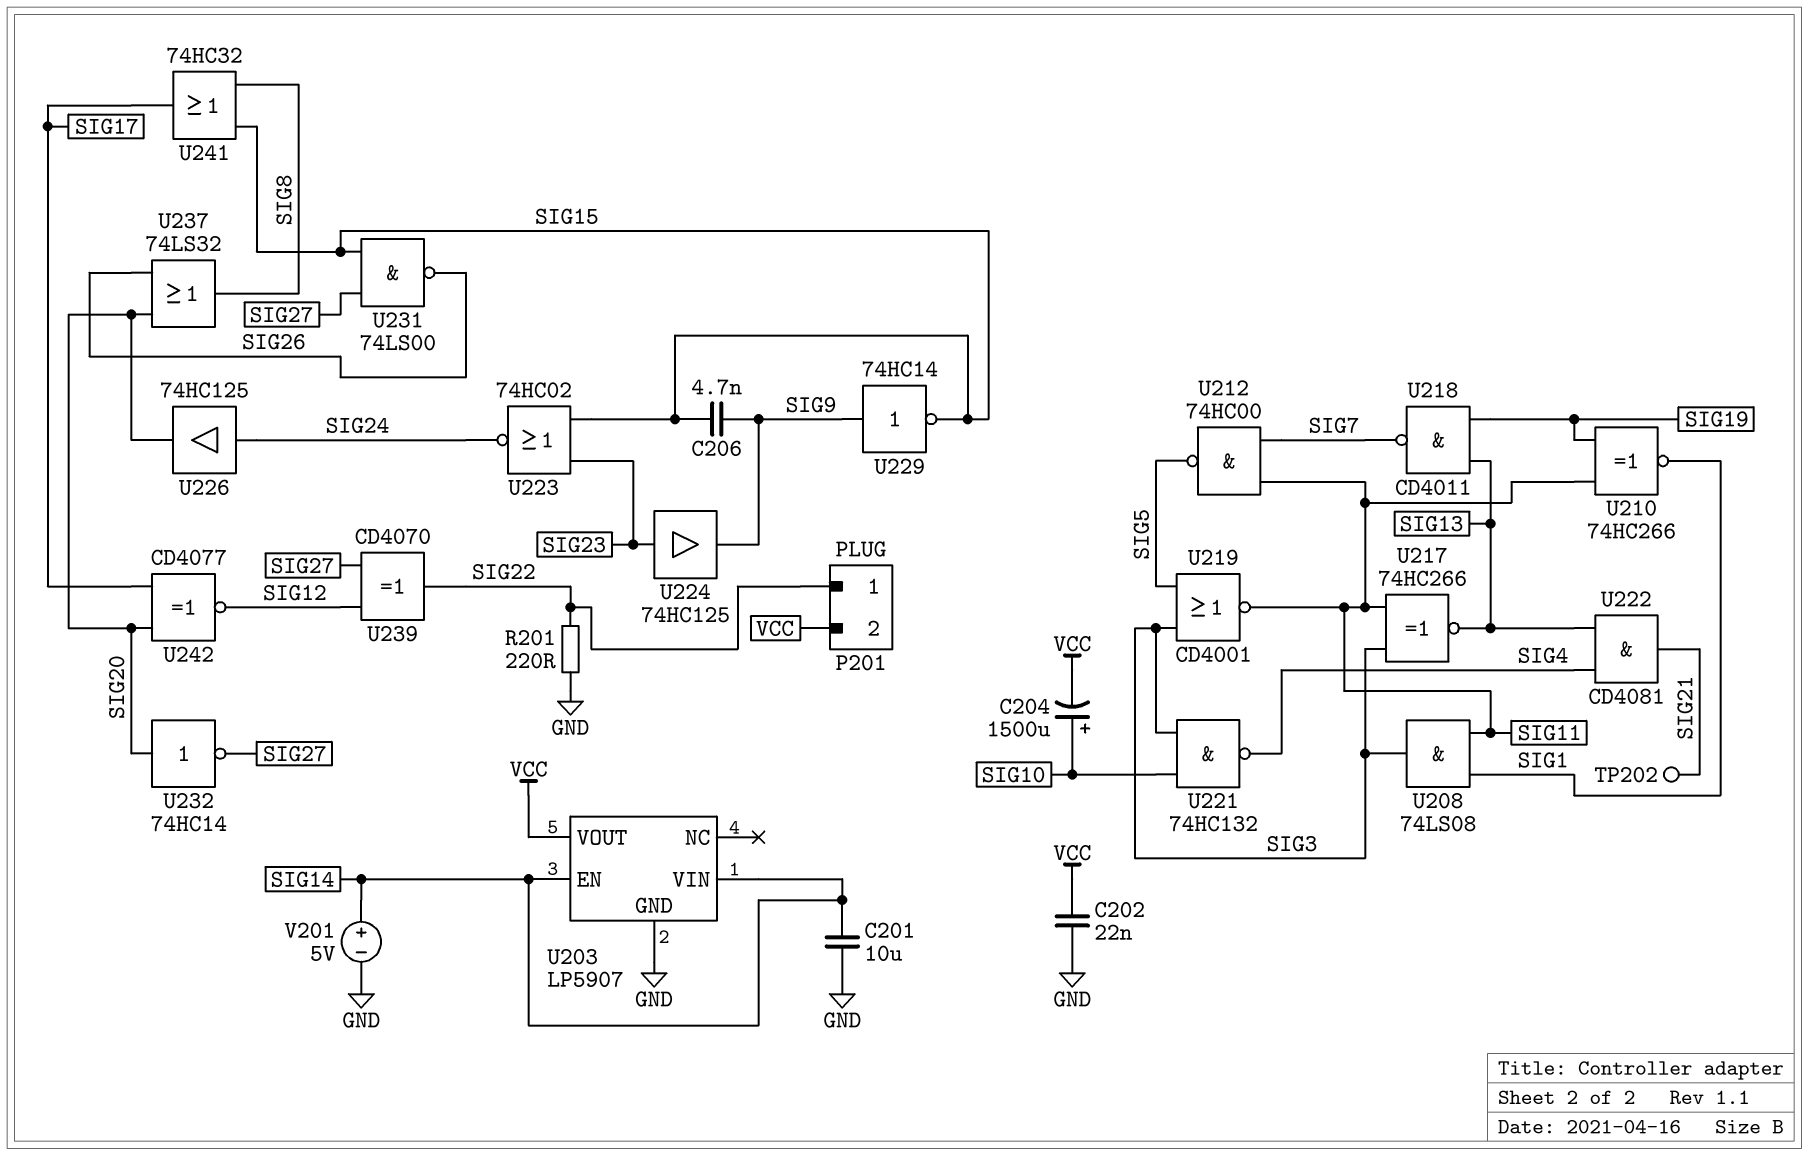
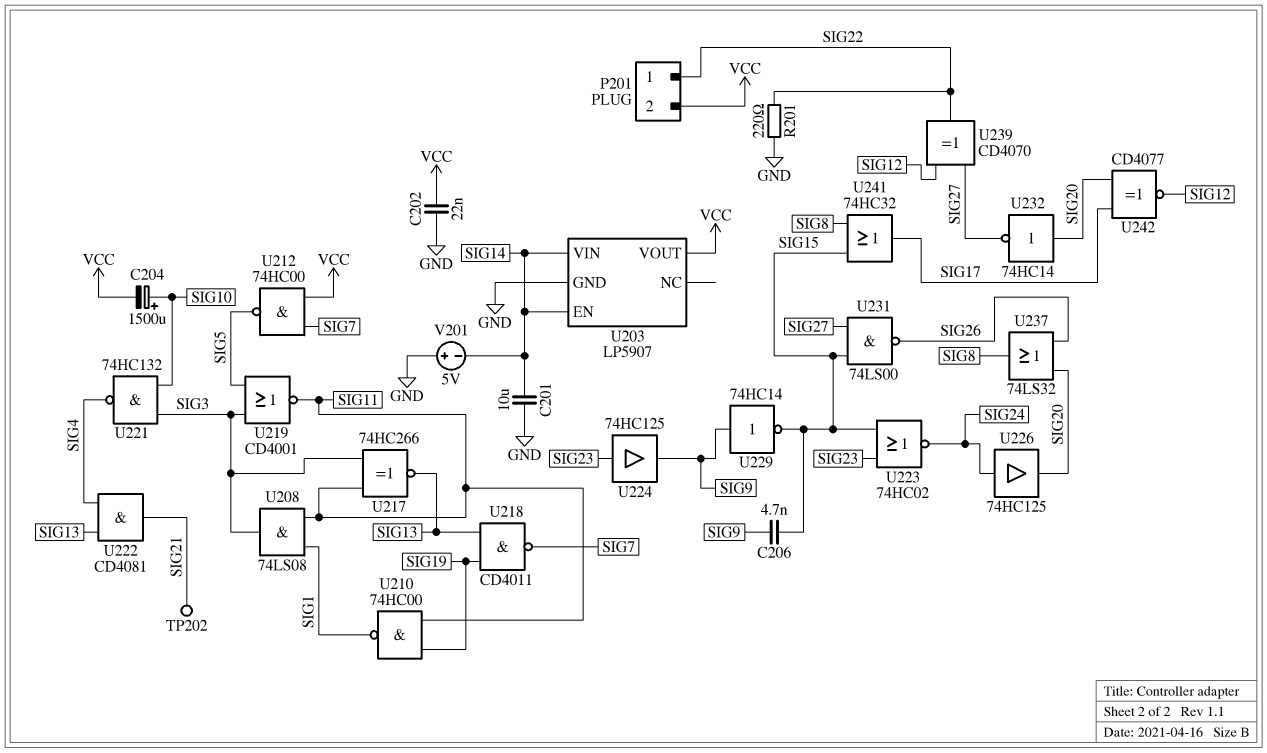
U210: XNOR 74HC266 (in SIG11, in SIG19, out SIG1) -> NAND 74HC00 (in SIG11, in SIG19, out SIG1)
U212: NAND 74HC00 (in SIG7, in SIG11, out SIG5) -> NAND 74HC00 (in SIG7, in VCC, out SIG5)
V201: 5V (plus SIG14, minus GND) -> 5V (plus GND, minus SIG14)

